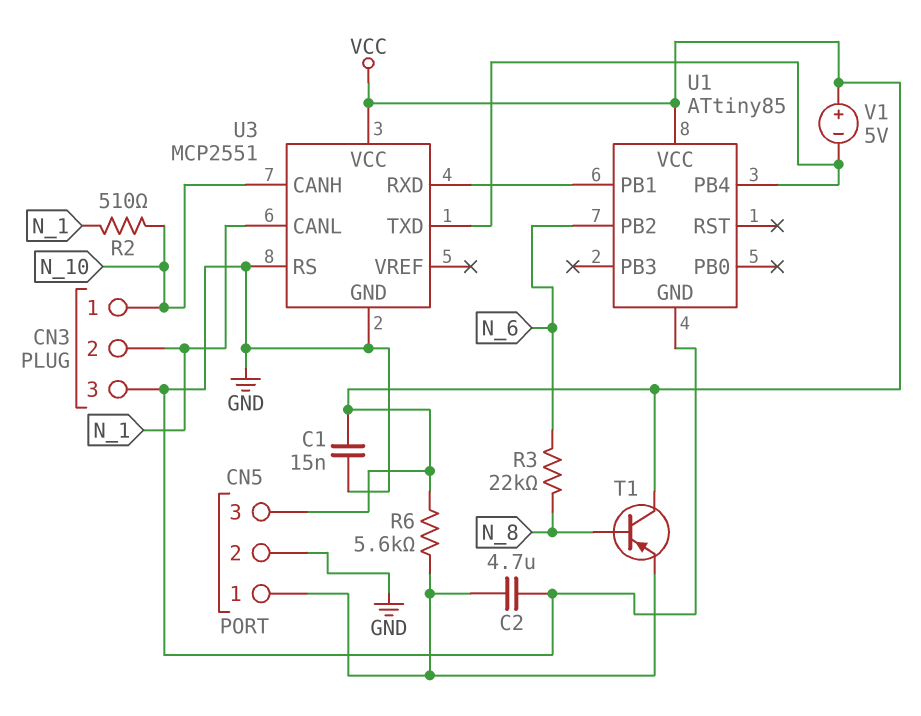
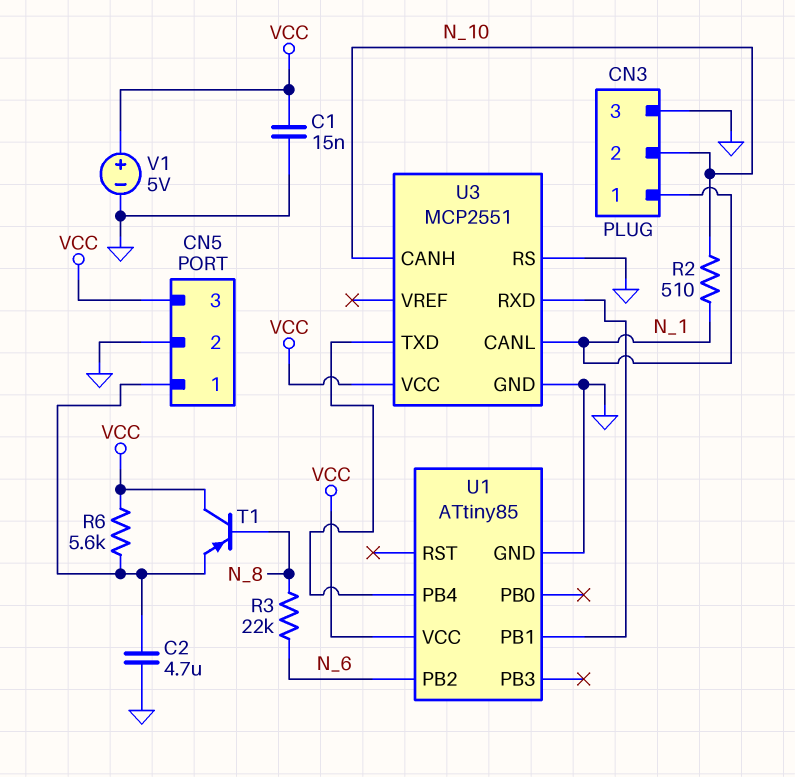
CN3 pin 1: N_10 -> N_1
CN3 pin 2: N_1 -> N_10
V1: 5V (plus VCC, minus U1/PB4) -> 5V (plus VCC, minus GND)

